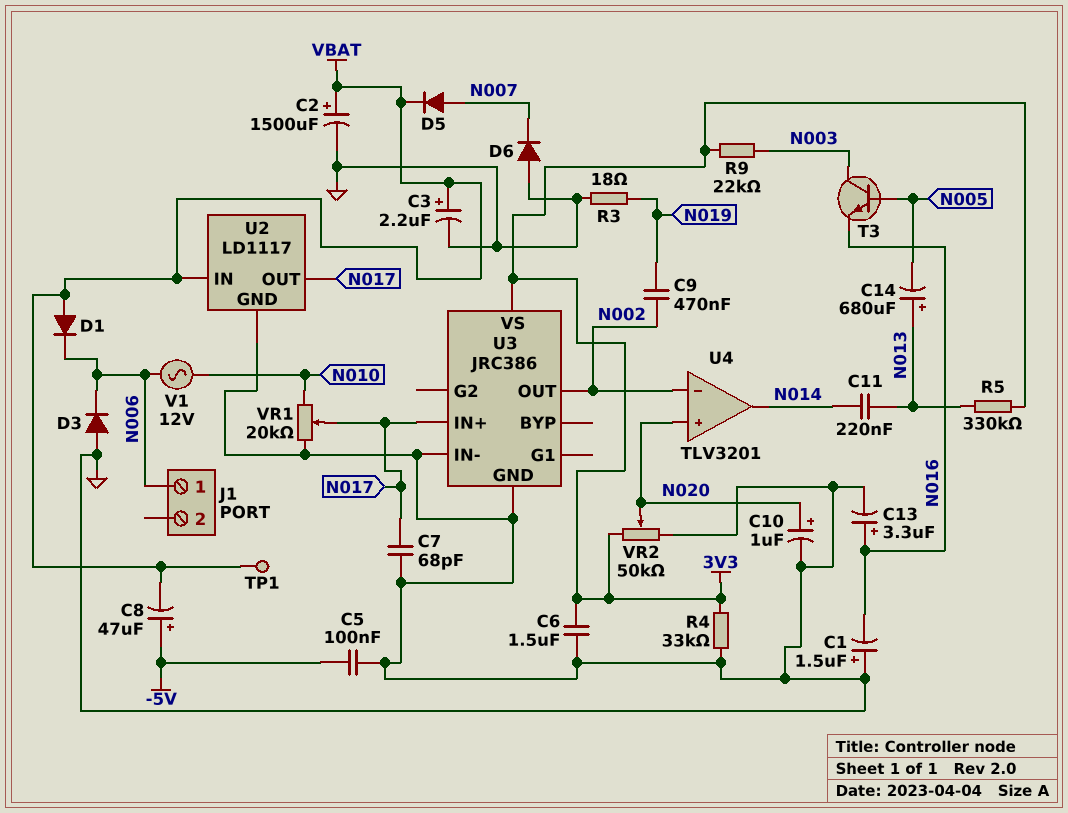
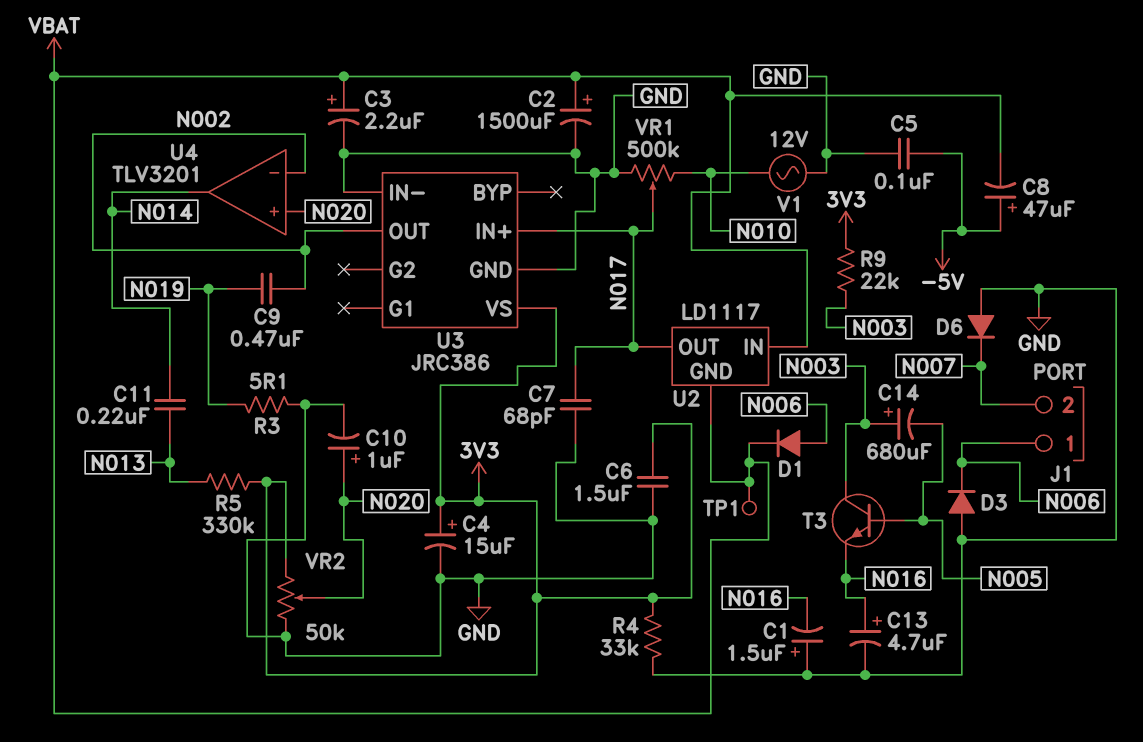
C4: none -> 15uF (plus 3V3, minus GND)
C13: 3.3uF (plus N016, minus GND) -> 4.7uF (plus N016, minus GND)
C14: 680uF (plus N013, minus N005) -> 680uF (plus N003, minus N005)
D1: diode (A VBAT, K N006) -> diode (A N006, K VBAT)
D5: diode (A N007, K VBAT) -> none
J1 pin 2: none -> N007
R3: 18 (GND, N019) -> 5.1 (GND, N019)
U2 pin GND: GND -> VBAT
V1: AC 12V (N006, N010) -> AC 12V (GND, N010)
VR1: 20k (GND, N010, wiper N017) -> 500k (GND, N010, wiper N017)

